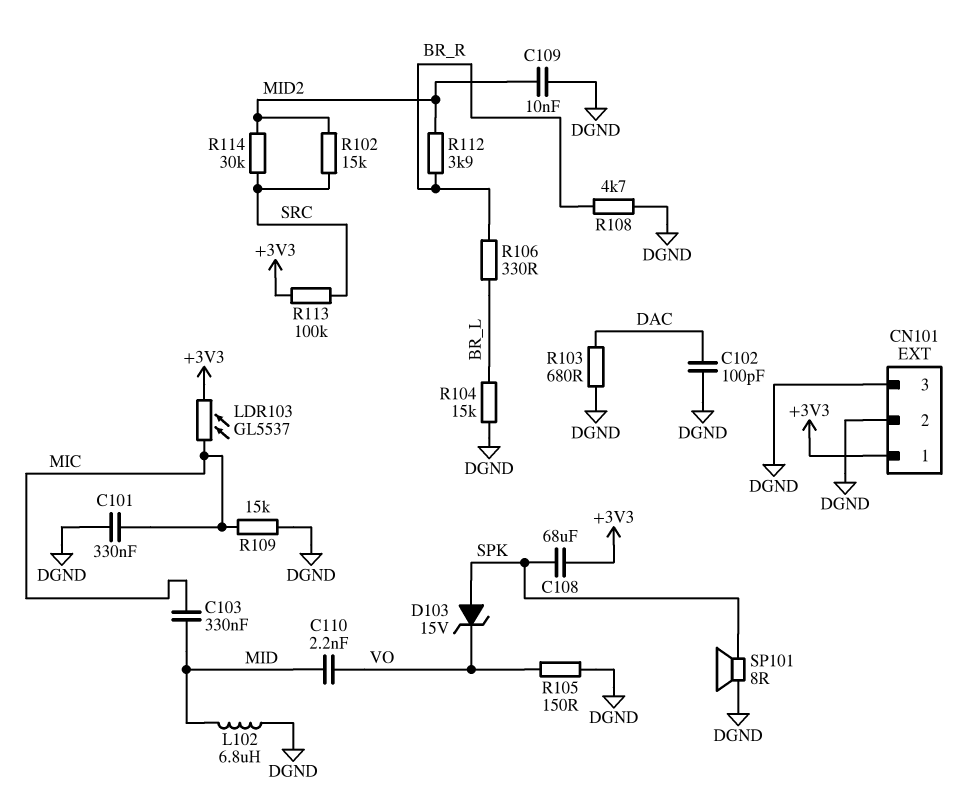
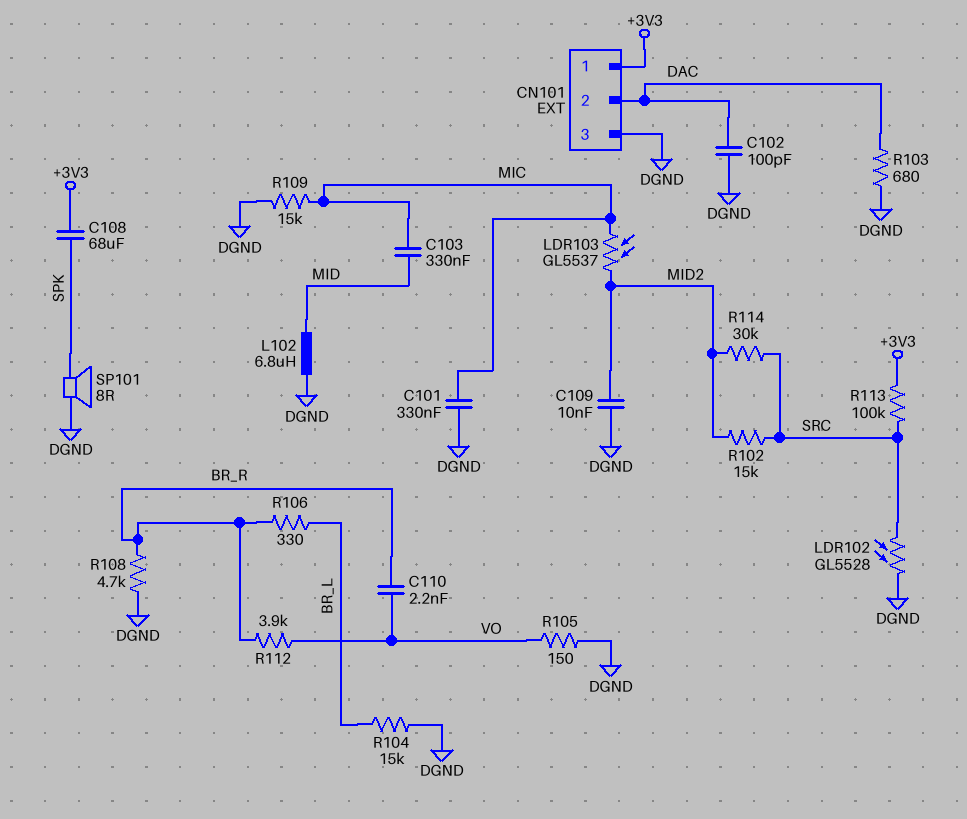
C110: 2.2nF (MID, VO) -> 2.2nF (BR_R, VO)
CN101 pin 2: DGND -> DAC
D103: zener 15V (A SPK, K VO) -> none
LDR102: none -> GL5528 (DGND, SRC)
LDR103: GL5537 (+3V3, MIC) -> GL5537 (MIC, MID2)
R112: 3.9k (BR_R, MID2) -> 3.9k (BR_R, VO)

